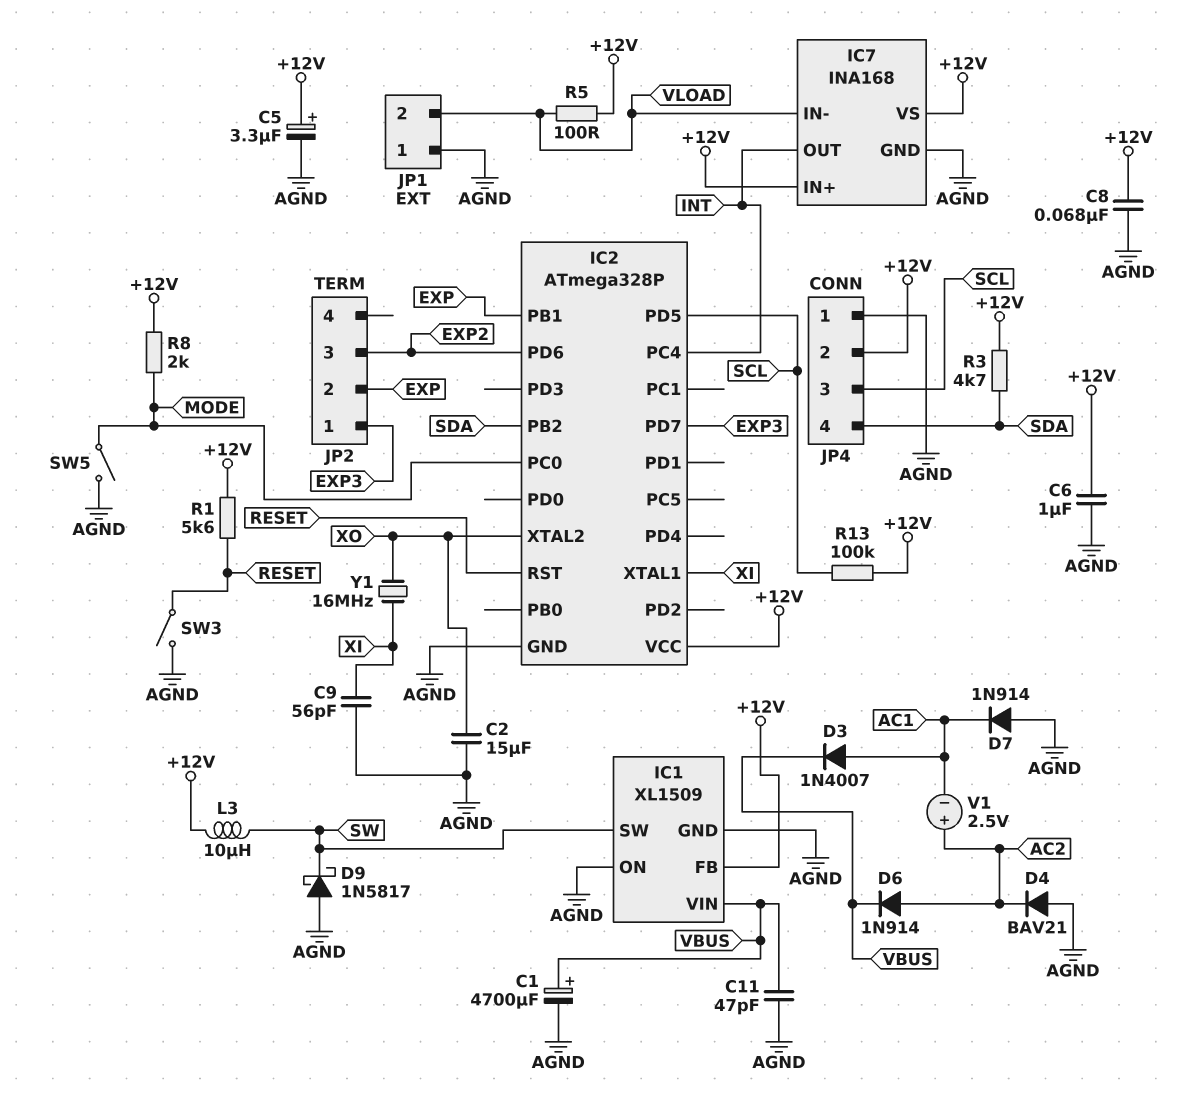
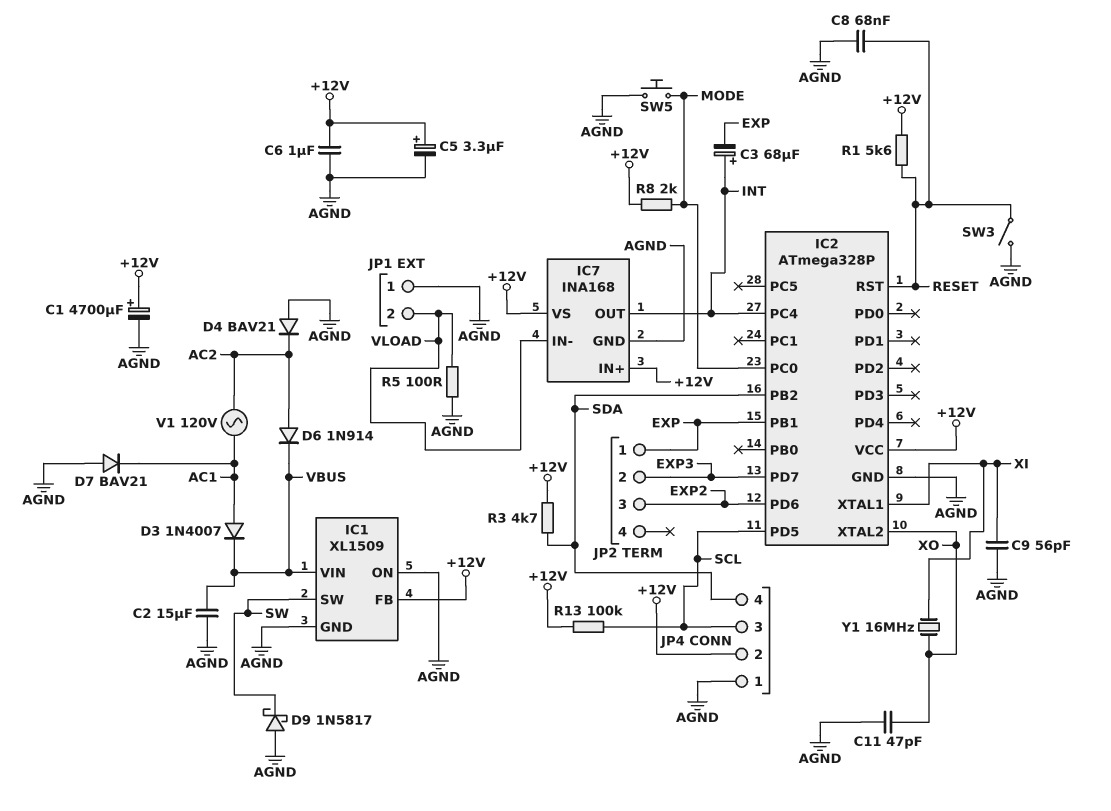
C1: 4700uF (plus VBUS, minus AGND) -> 4700uF (plus +12V, minus AGND)
C2: 15uF (AGND, XO) -> 15uF (AGND, VBUS)
C3: none -> 68uF (plus INT, minus EXP)
C8: 68nF (+12V, AGND) -> 68nF (AGND, RESET)
C11: 47pF (AGND, VBUS) -> 47pF (AGND, XO)
D7: diode 1N914 (A AGND, K AC1) -> diode BAV21 (A AGND, K AC1)
JP2 pin 1: EXP3 -> EXP
JP2 pin 2: EXP -> EXP3
L3: 10uH (+12V, SW) -> none
R5: 100 (+12V, VLOAD) -> 100 (AGND, VLOAD)
SW5: switch (AGND, MODE) -> button (AGND, MODE)
V1: 2.5V (plus AC2, minus AC1) -> AC 120V (AC1, AC2)

